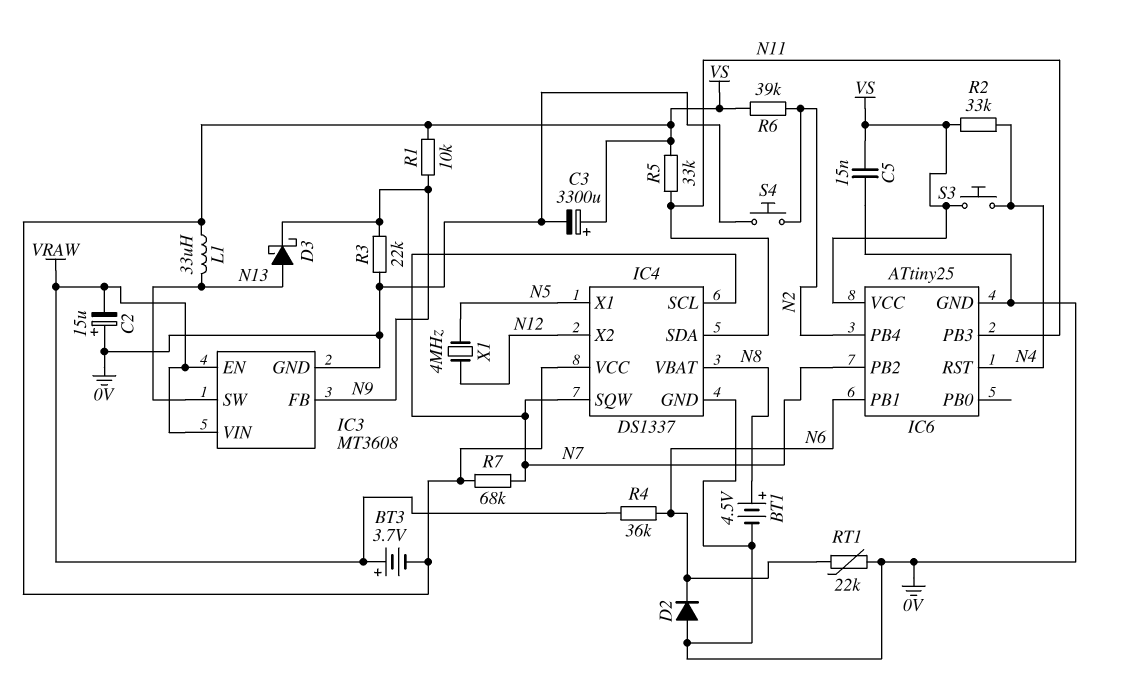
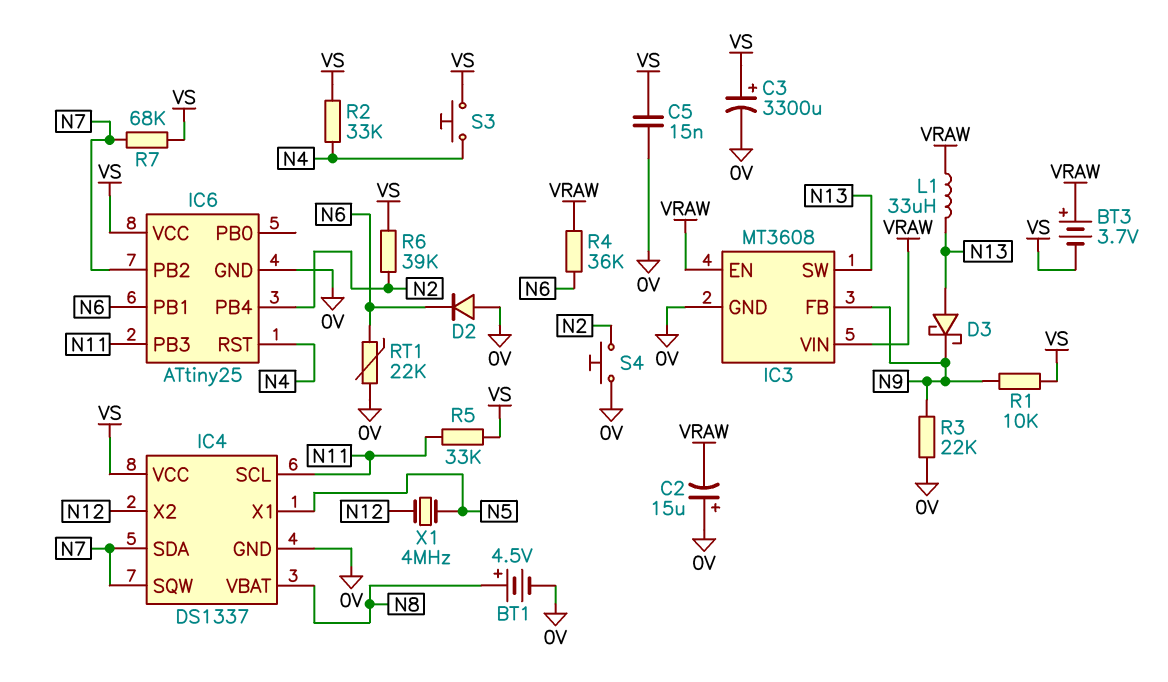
IC4 pin SCL: N7 -> N11
IC4 pin SDA: N11 -> N7
L1: 33uH (N13, VS) -> 33uH (N13, VRAW)

